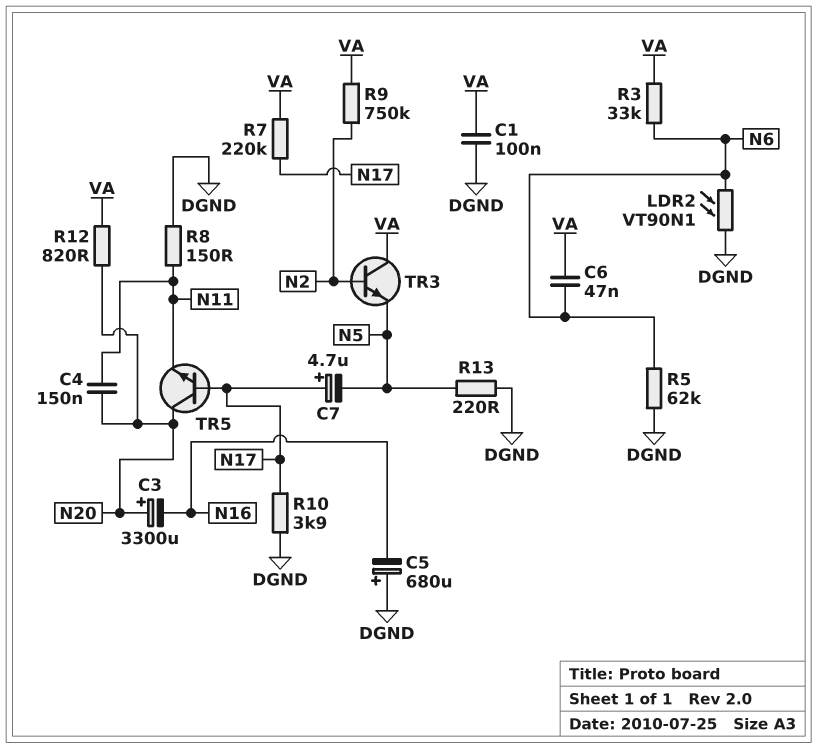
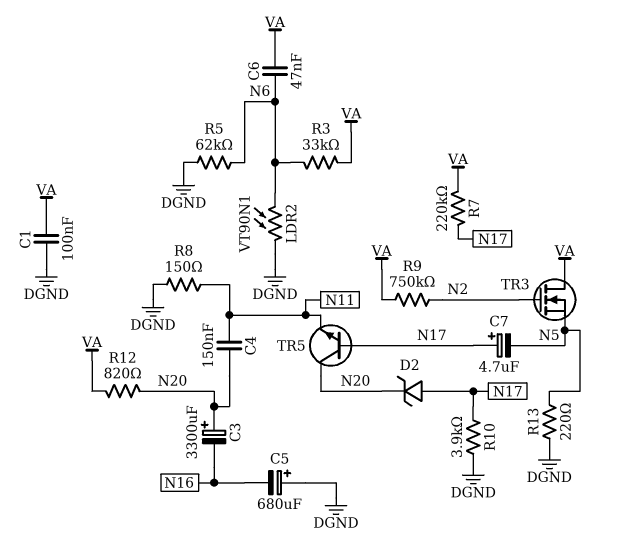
D2: none -> zener (A N17, K N20)
TR3: NPN (B N2, C VA, E N5) -> NMOS (G N2, D VA, S N5)

